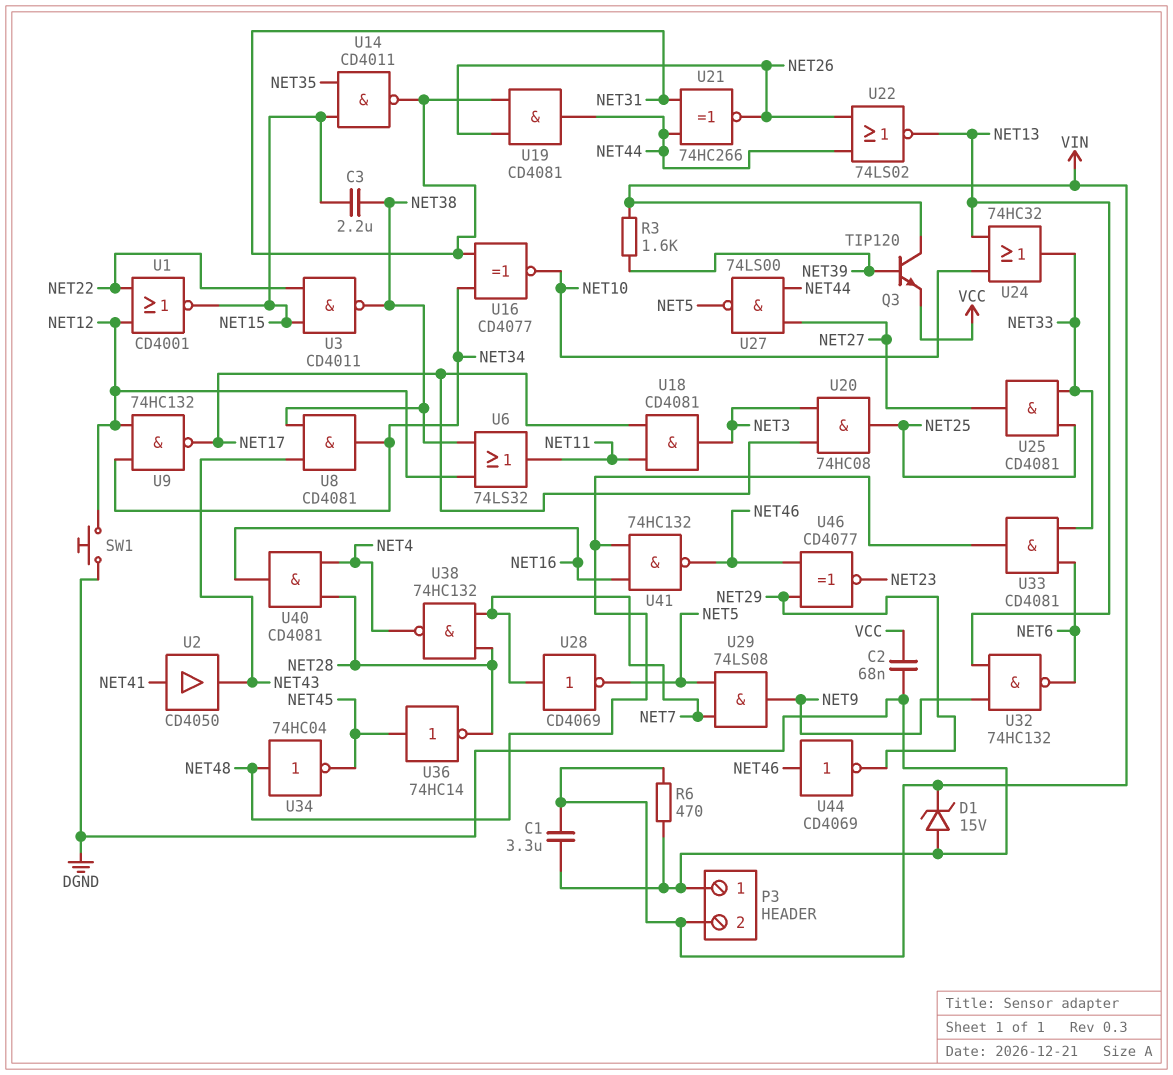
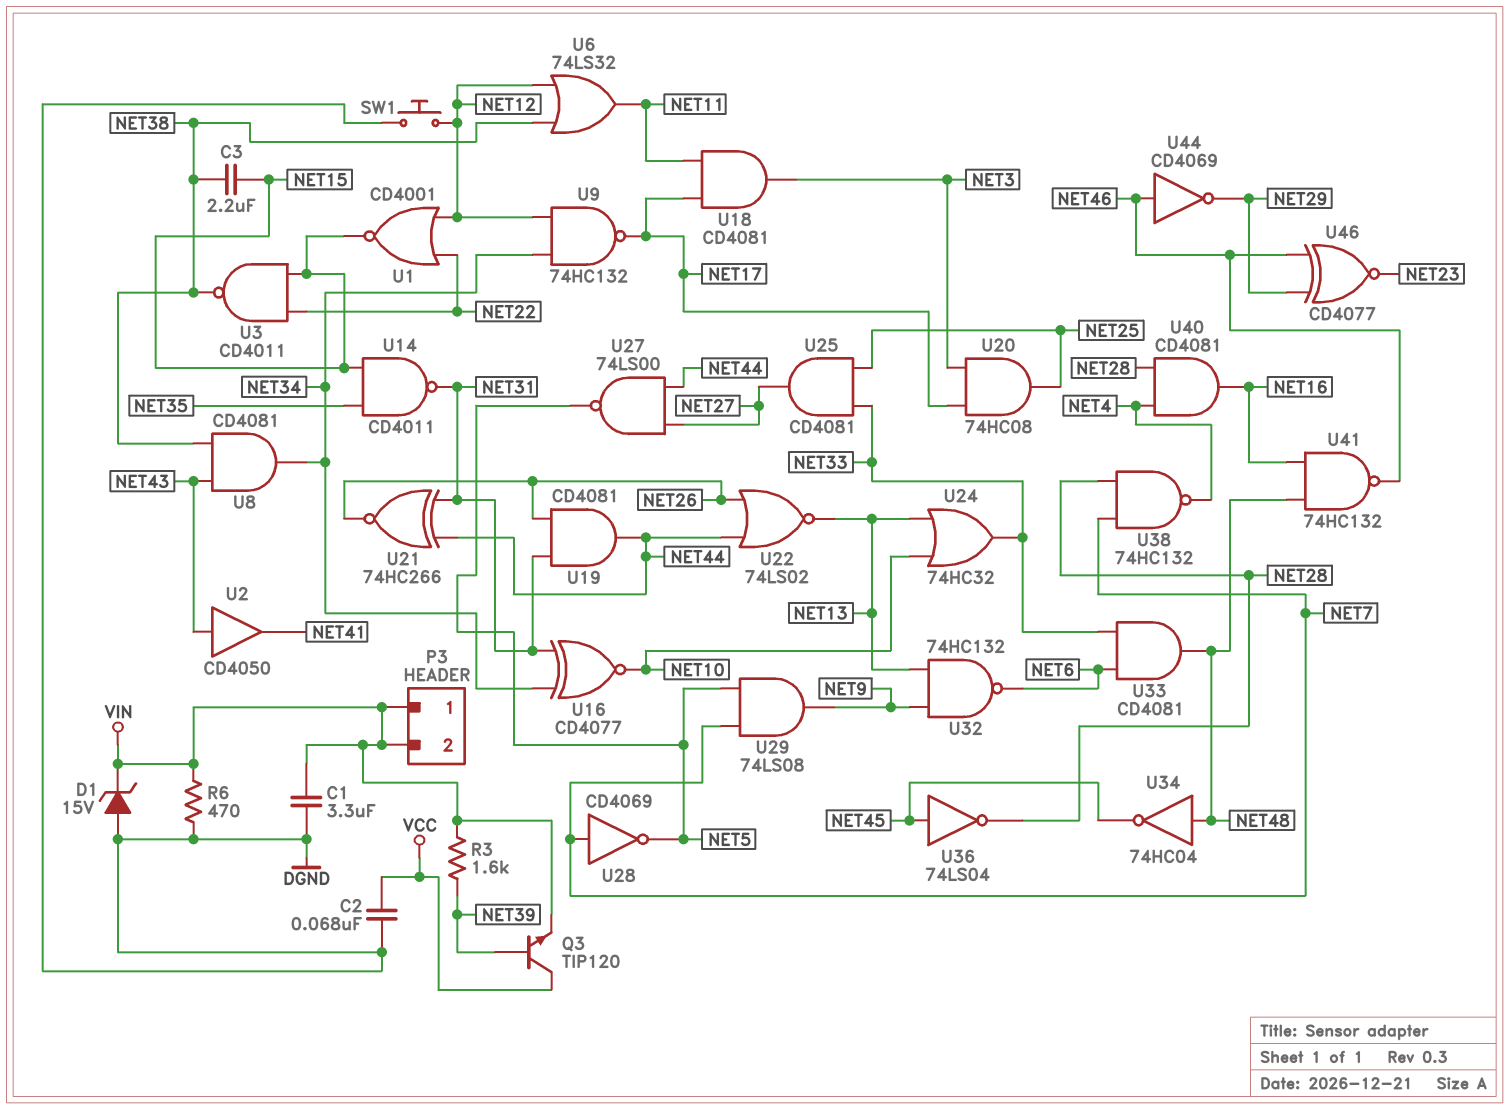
P3 pin 1: DGND -> VIN
Q3: NPN TIP120 (B NET39, C VIN, E VCC) -> NPN TIP120 (B NET39, C VCC, E VIN)
U2: buffer CD4050 (in NET41, out NET43) -> buffer CD4050 (in NET43, out NET41)
U36: NOT 74HC14 (in NET45, out NET28) -> NOT 74LS04 (in NET45, out NET28)

